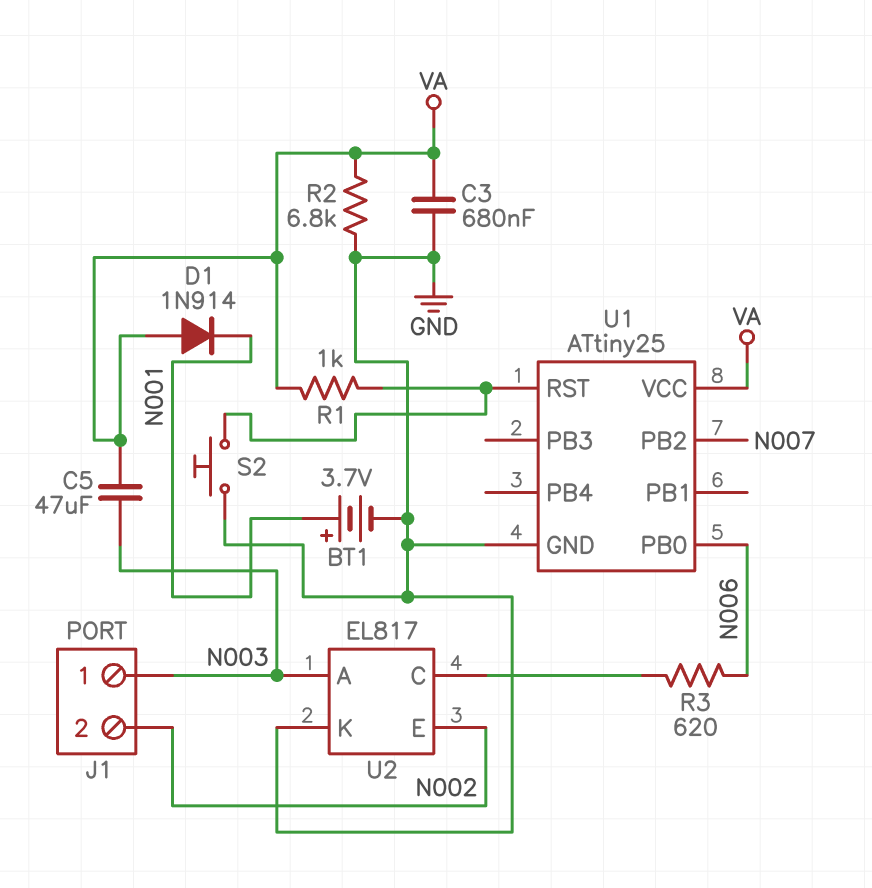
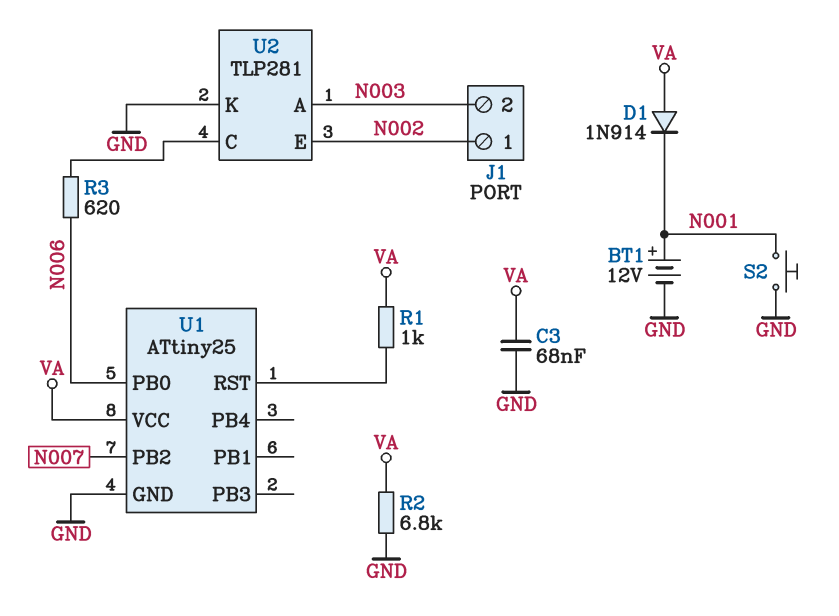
BT1: 3.7V (plus N001, minus GND) -> 12V (plus N001, minus GND)
C3: 680nF (GND, VA) -> 68nF (GND, VA)
C5: 47uF (N003, VA) -> none
J1 pin 1: N003 -> N002
J1 pin 2: N002 -> N003
S2: button (GND, U1/RST) -> button (GND, N001)
U2: EL817 -> TLP281

